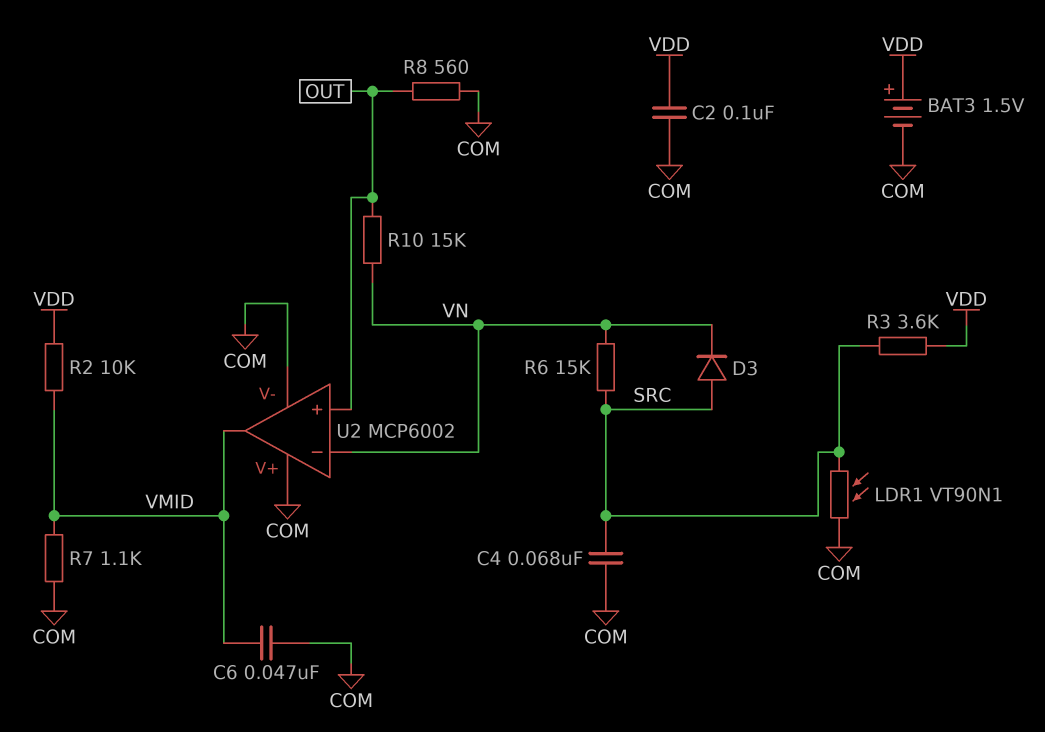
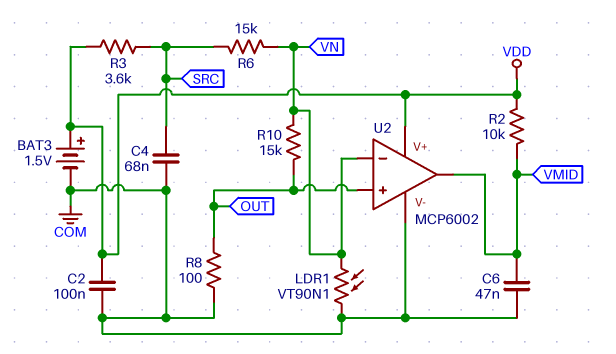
D3: diode (A SRC, K VN) -> none
LDR1: VT90N1 (COM, SRC) -> VT90N1 (COM, VN)
R7: 1.1k (COM, VMID) -> none
R8: 560 (COM, OUT) -> 100 (COM, OUT)
U2 pin V+: COM -> VDD

